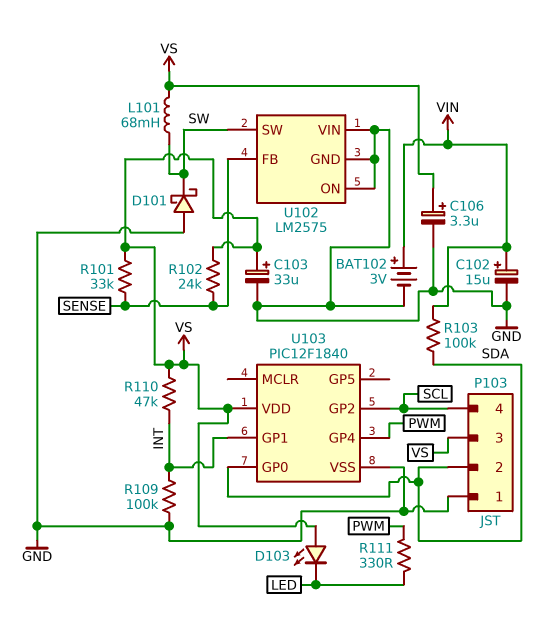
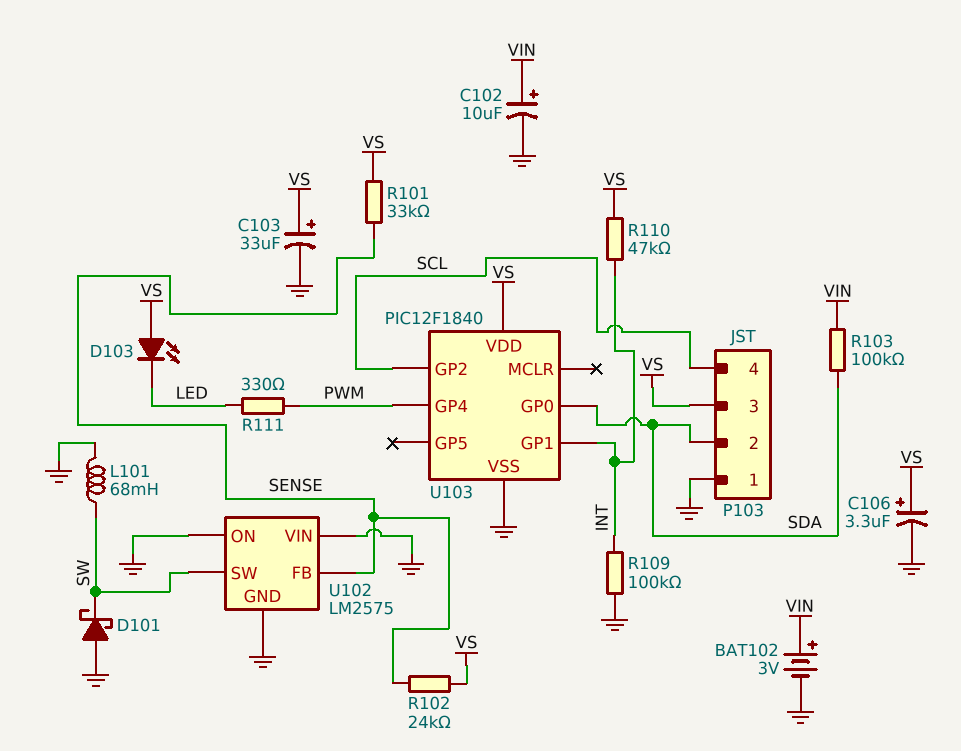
C102: 15uF (plus VIN, minus GND) -> 10uF (plus VIN, minus GND)
L101: 68mH (SW, VS) -> 68mH (GND, SW)

